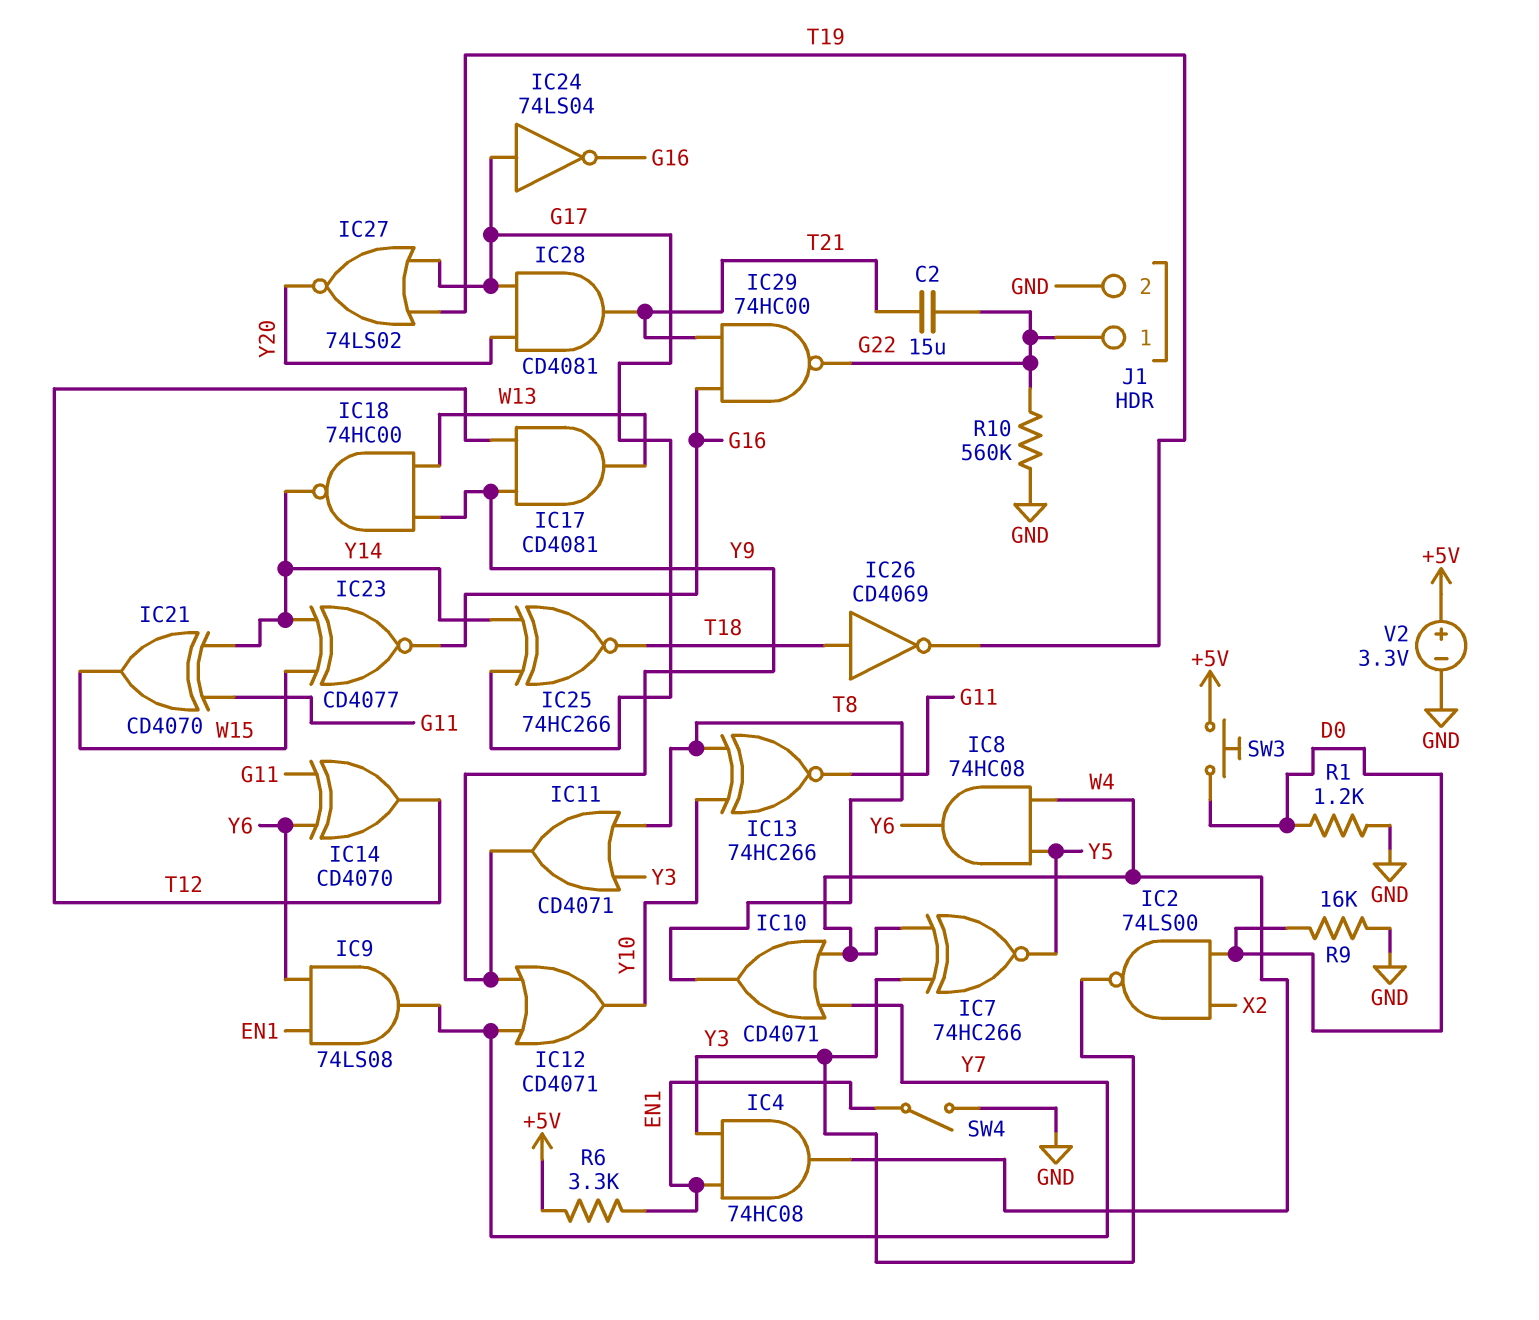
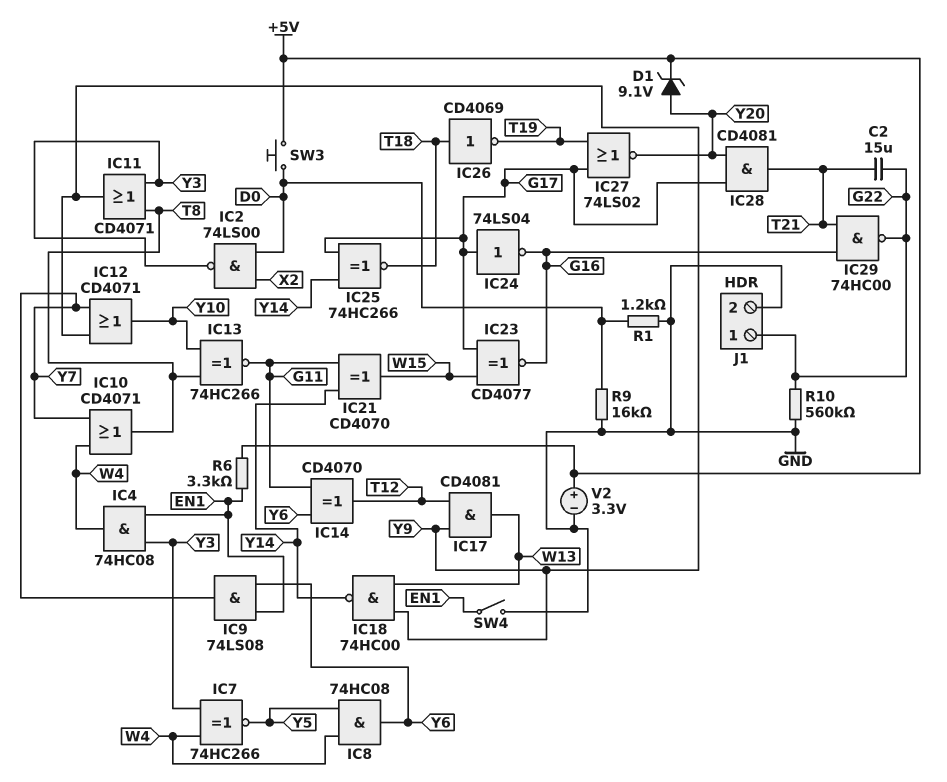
D1: none -> zener 9.1V (A Y20, K +5V)
IC23: XNOR CD4077 (in W15, in Y14, out G16) -> XNOR CD4077 (in G17, in W15, out G16)

